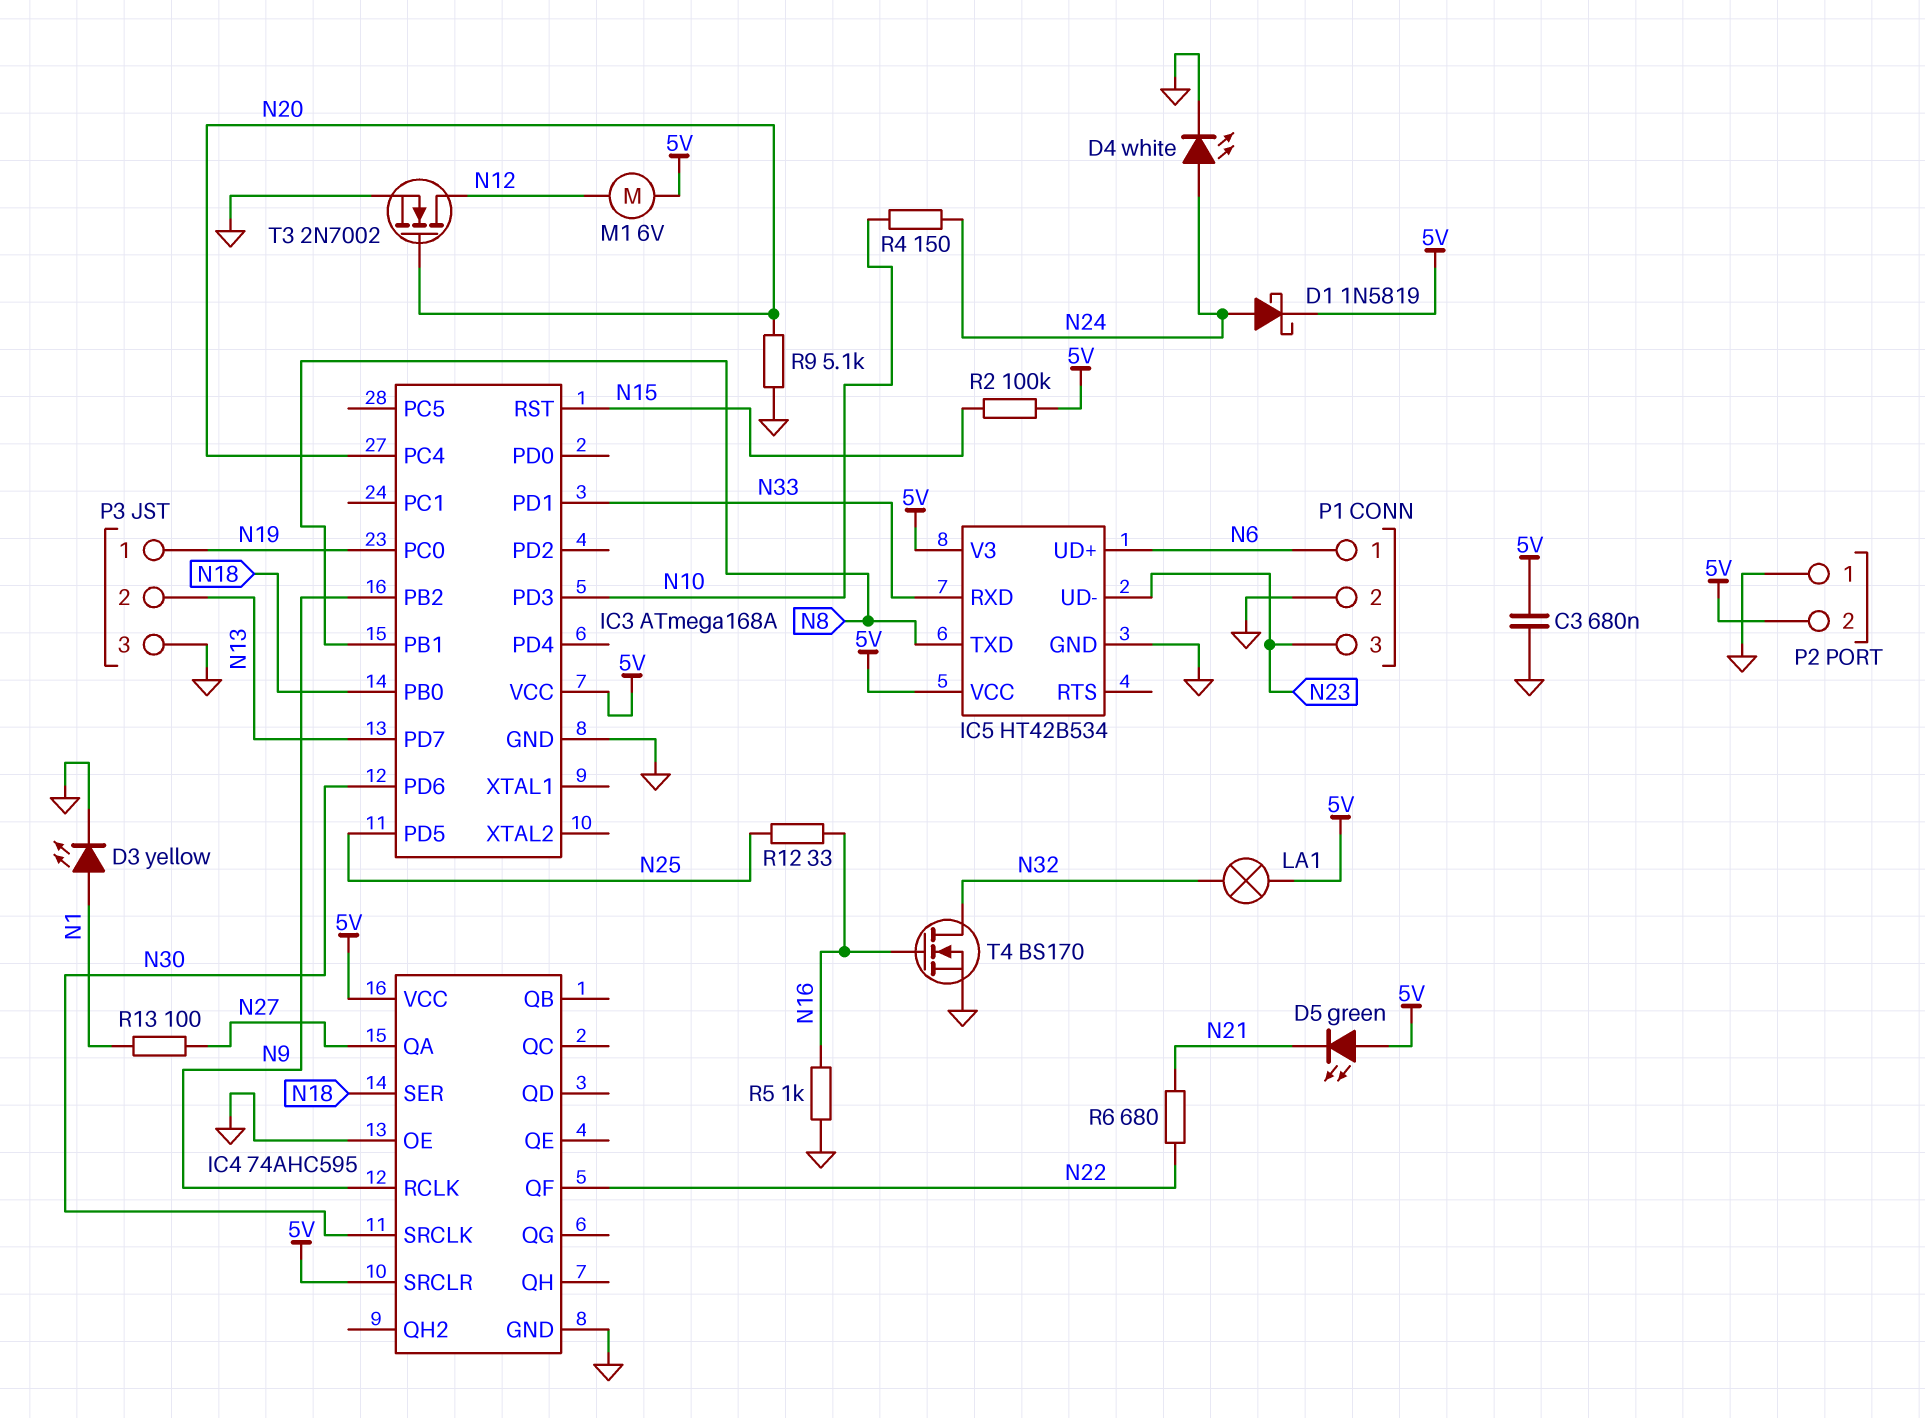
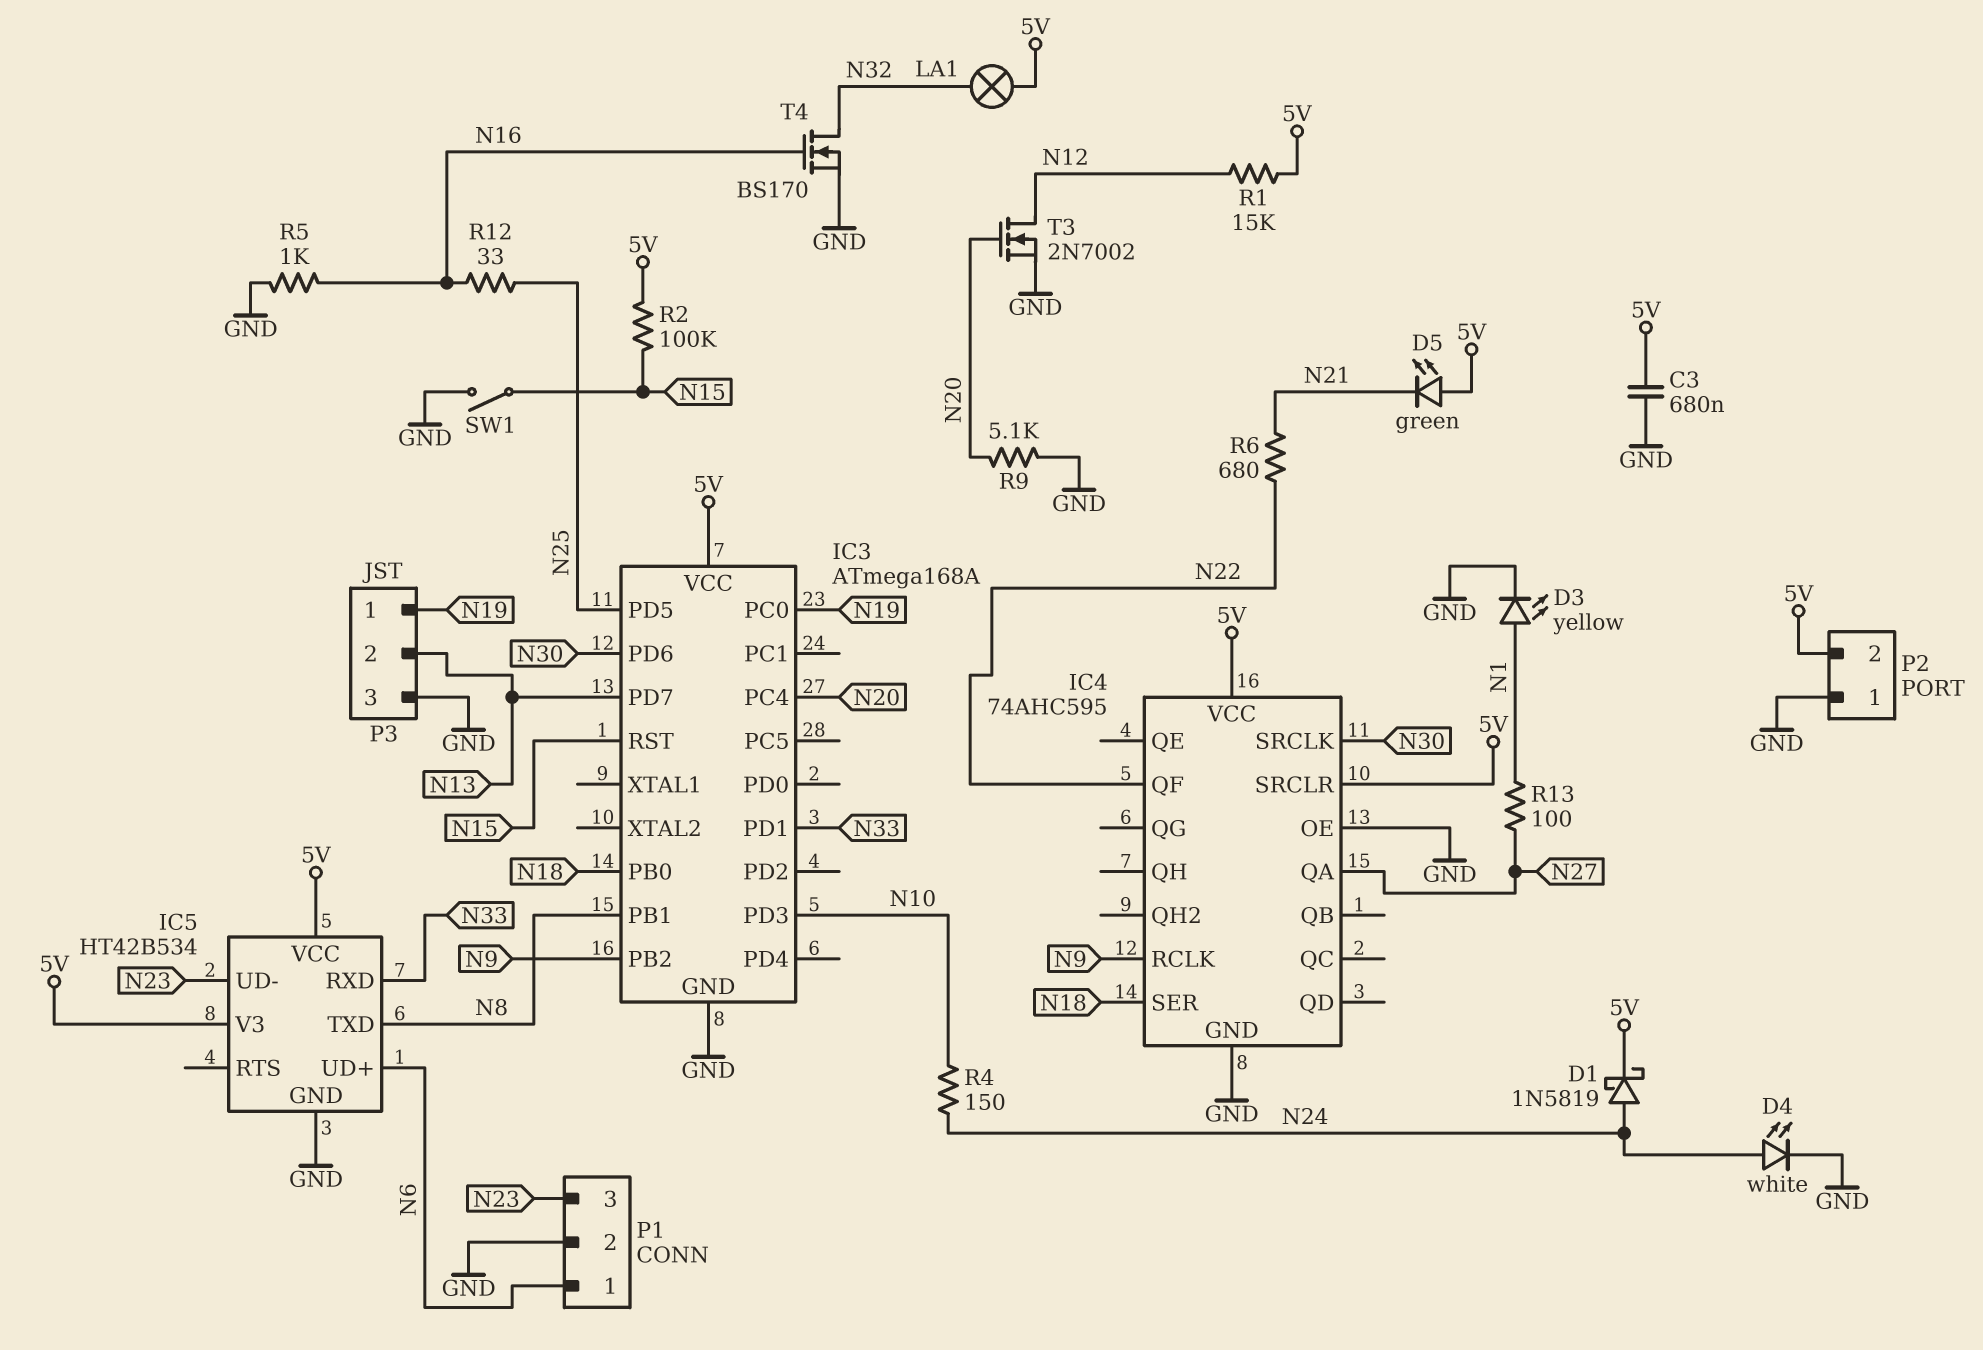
M1: motor 6V (5V, N12) -> none
R1: none -> 15k (5V, N12)
SW1: none -> switch (GND, N15)

